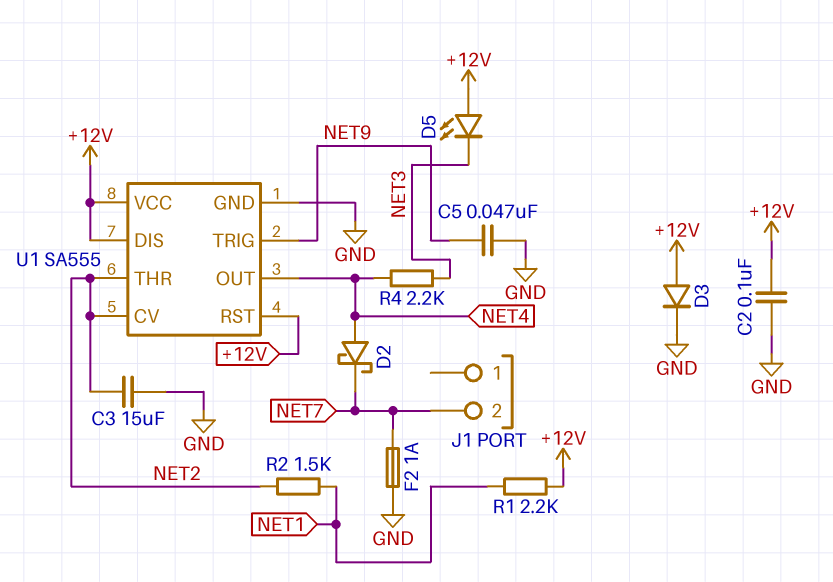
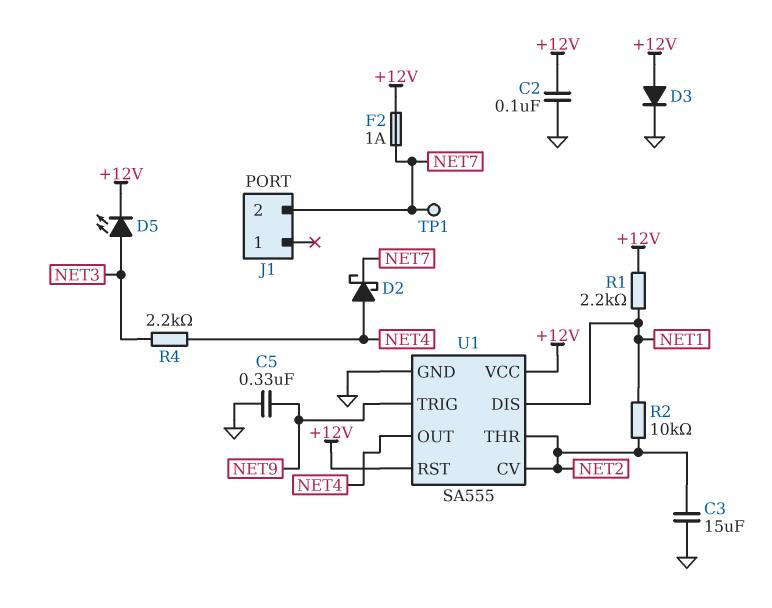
C5: 47nF (GND, NET9) -> 330nF (GND, NET9)
D5: LED (A +12V, K NET3) -> LED (A NET3, K +12V)
F2: 1A (GND, NET7) -> 1A (+12V, NET7)
R2: 1.5k (NET1, NET2) -> 10k (NET1, NET2)
TP1: none -> test point (NET7)
U1 pin DIS: +12V -> NET1

